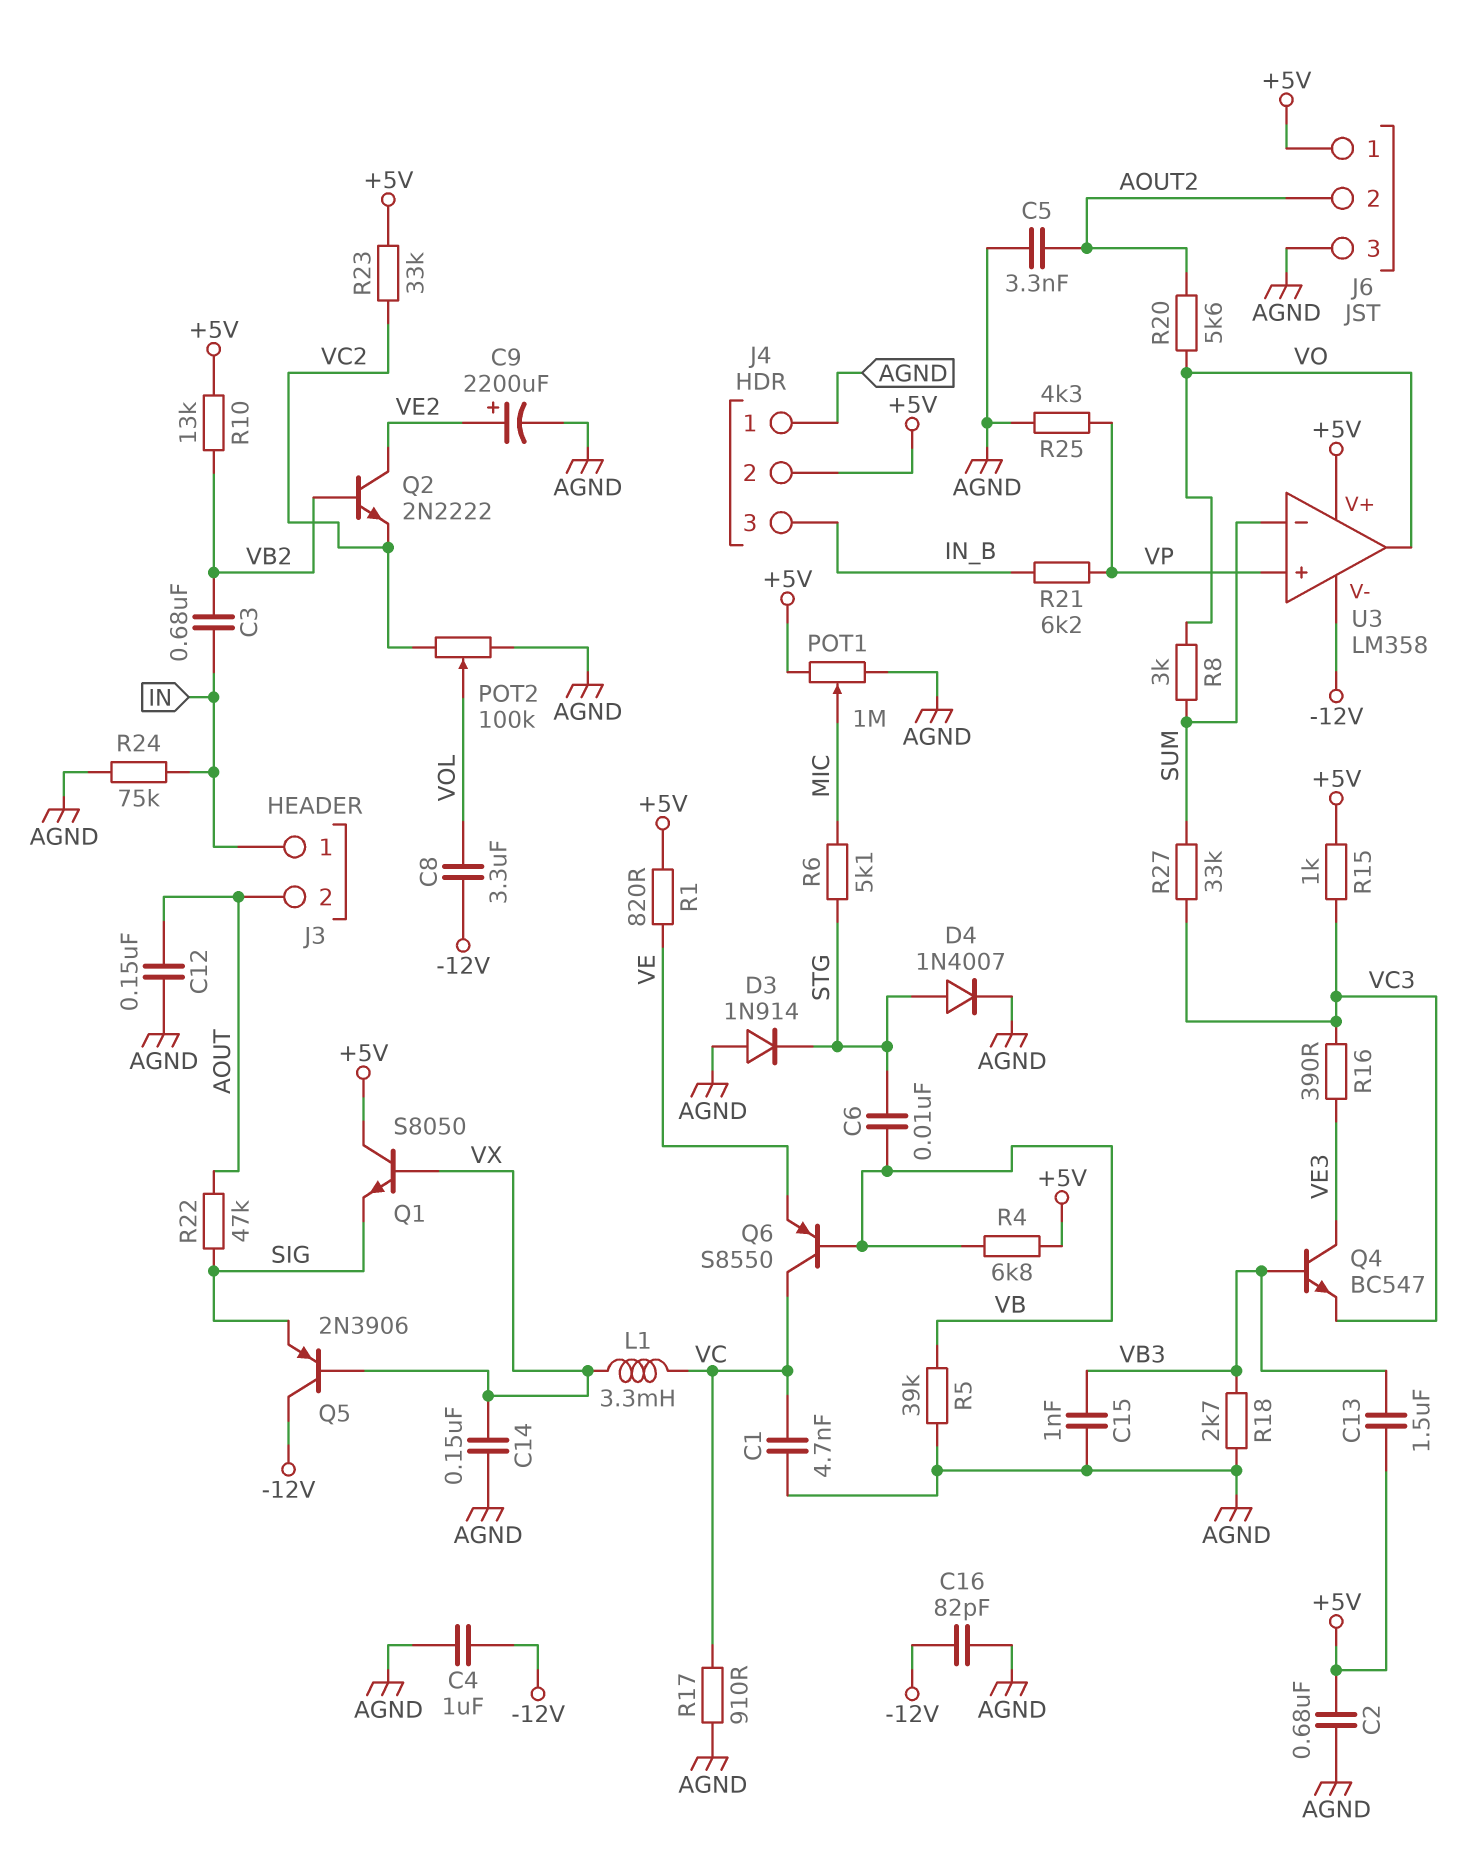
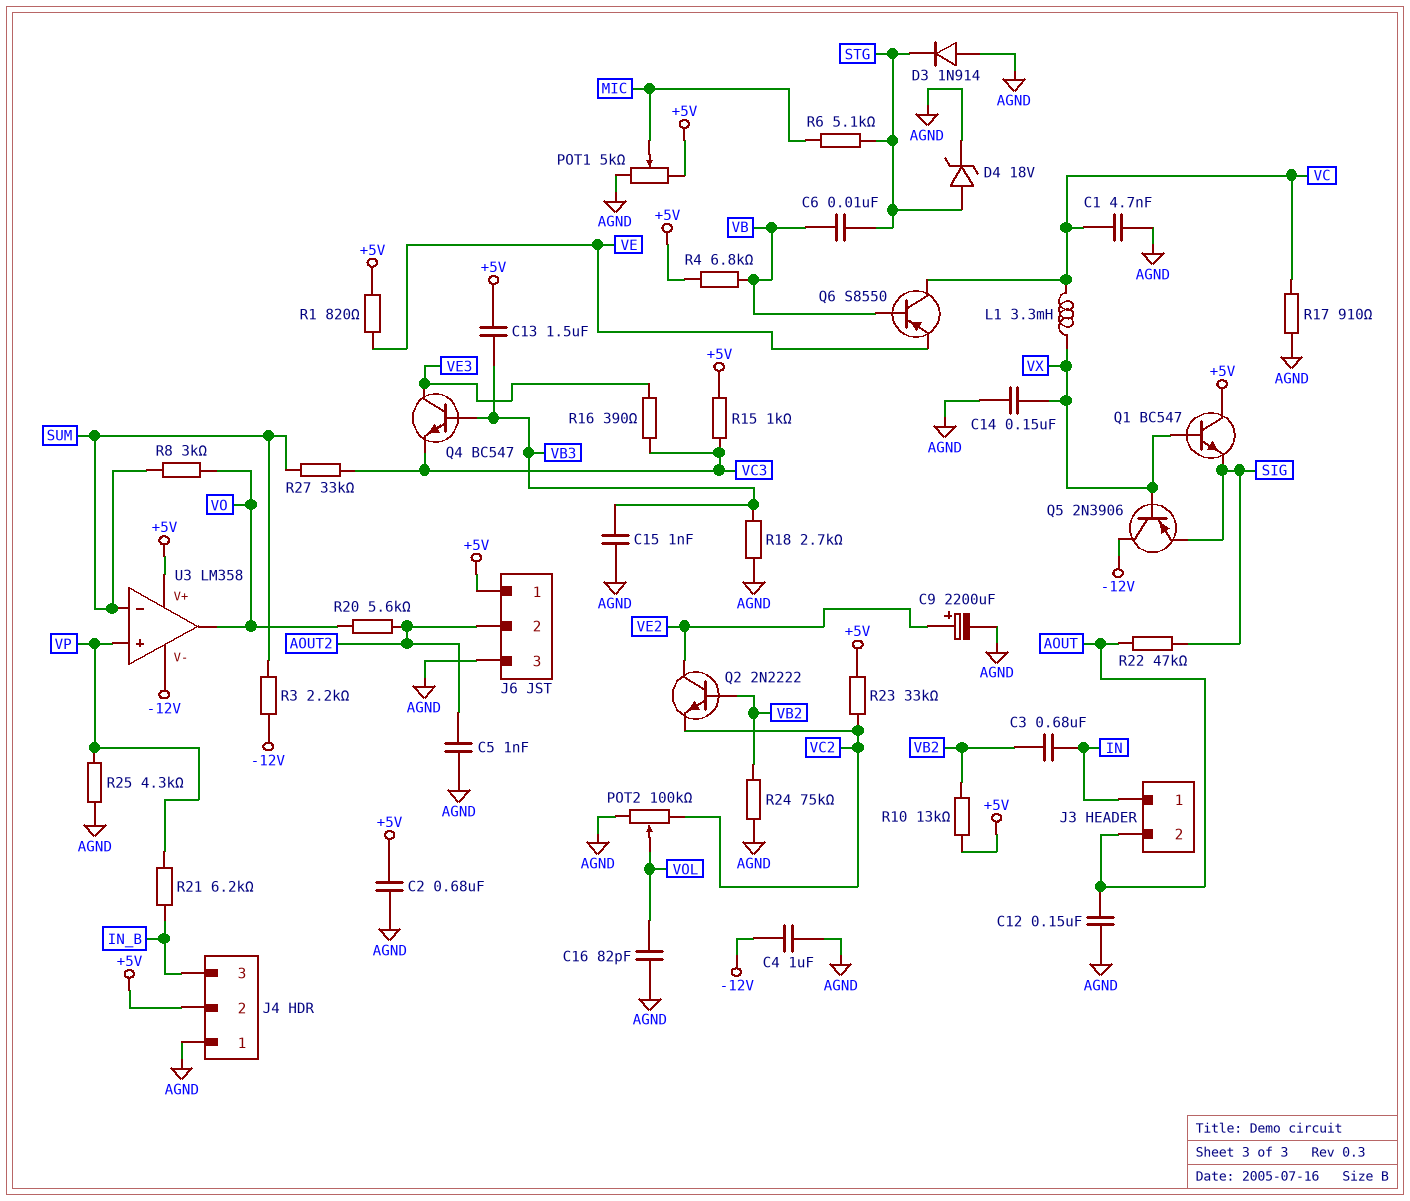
C5: 3.3nF (AGND, AOUT2) -> 1nF (AGND, AOUT2)
C8: 3.3uF (-12V, VOL) -> none
C16: 82pF (-12V, AGND) -> 82pF (AGND, VOL)
D4: diode 1N4007 (A STG, K AGND) -> zener 18V (A STG, K AGND)
POT1: 1M (+5V, AGND, wiper MIC) -> 5k (+5V, AGND, wiper MIC)
Q1: NPN S8050 (B VX, C +5V, E SIG) -> NPN BC547 (B VX, C +5V, E SIG)
R3: none -> 2.2k (-12V, SUM)
R5: 39k (AGND, VB) -> none
R24: 75k (AGND, IN) -> 75k (AGND, VB2)

